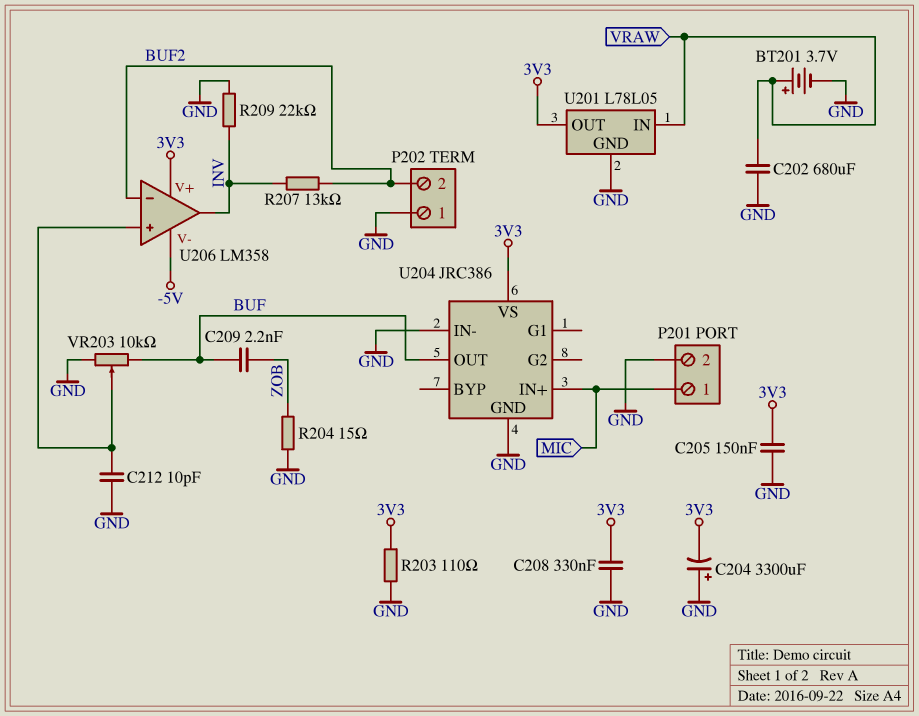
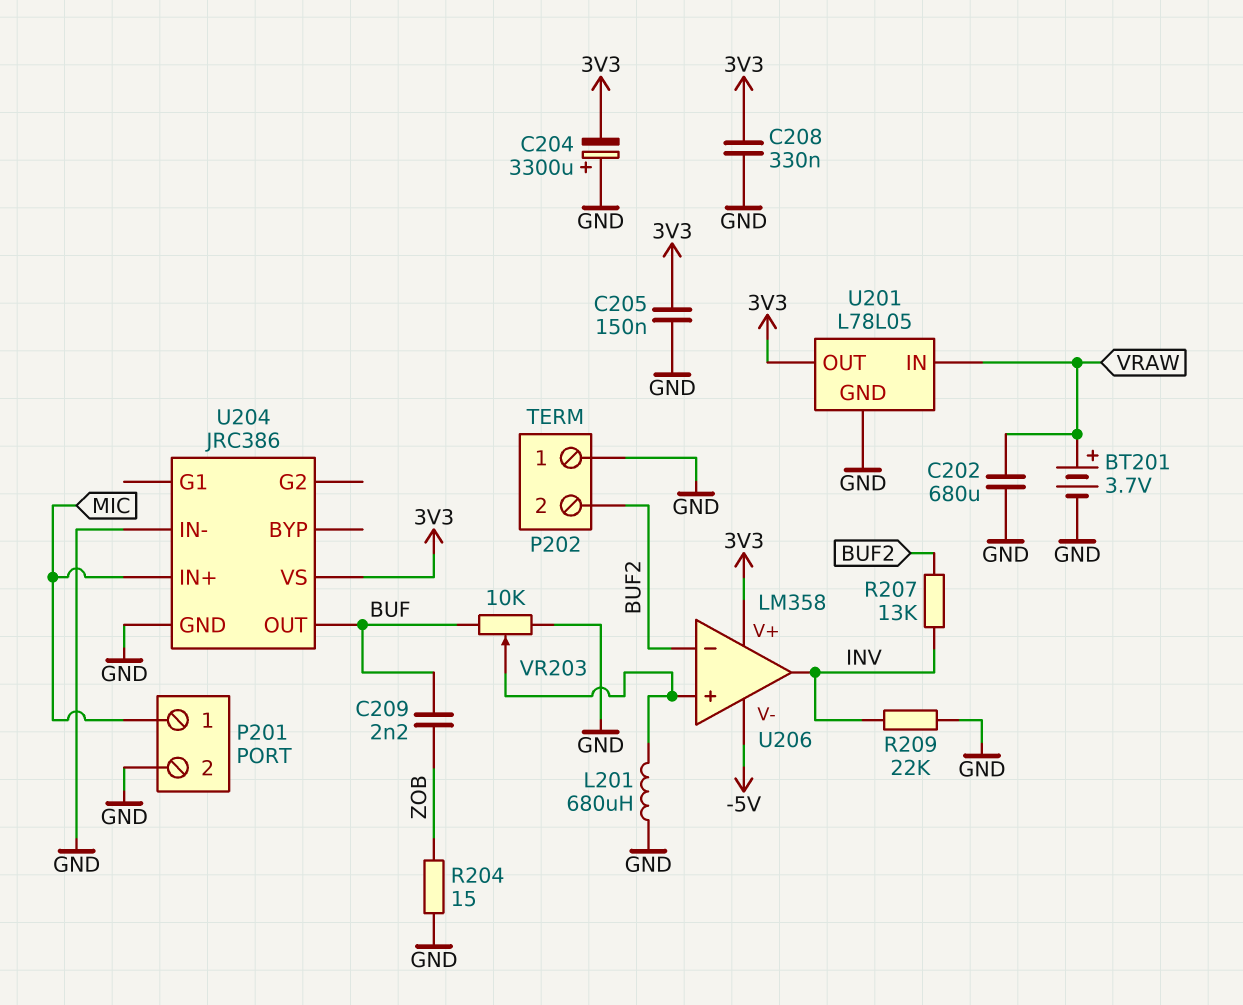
C212: 10pF (GND, U206/in+) -> none
L201: none -> 680uH (GND, U206/in+)
R203: 110 (3V3, GND) -> none

